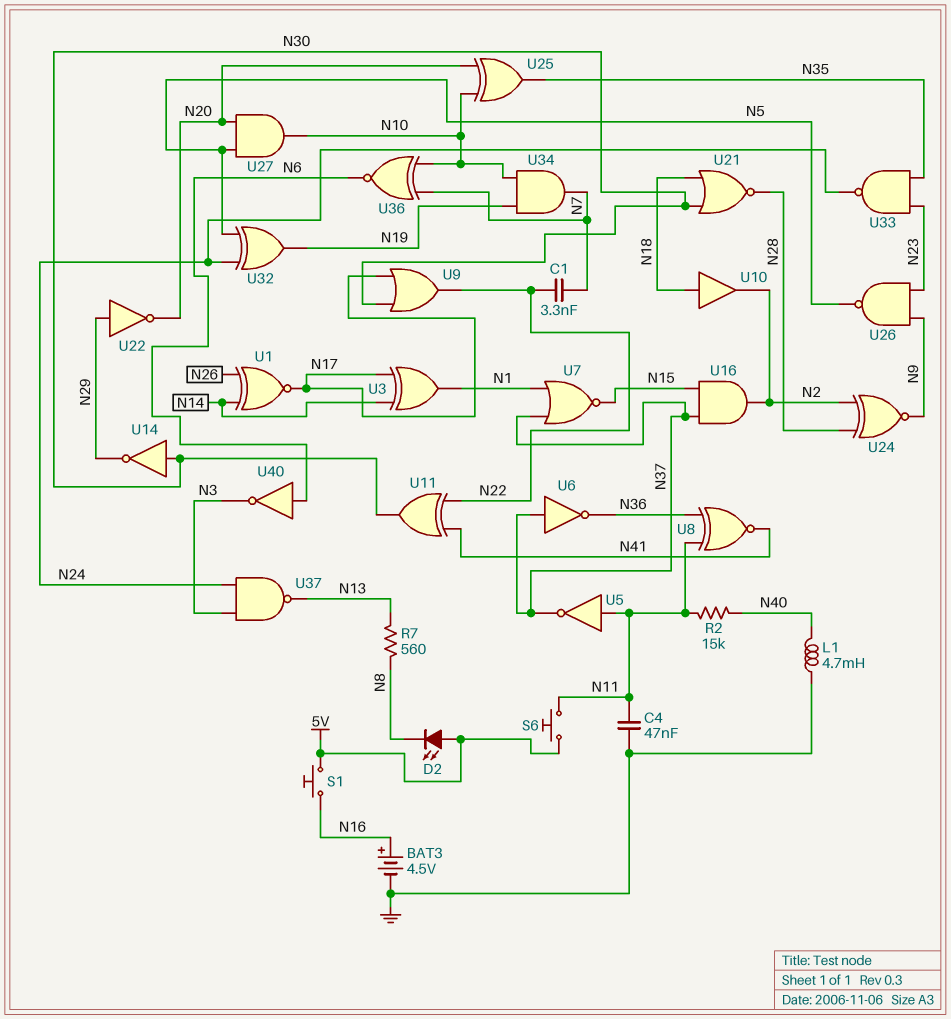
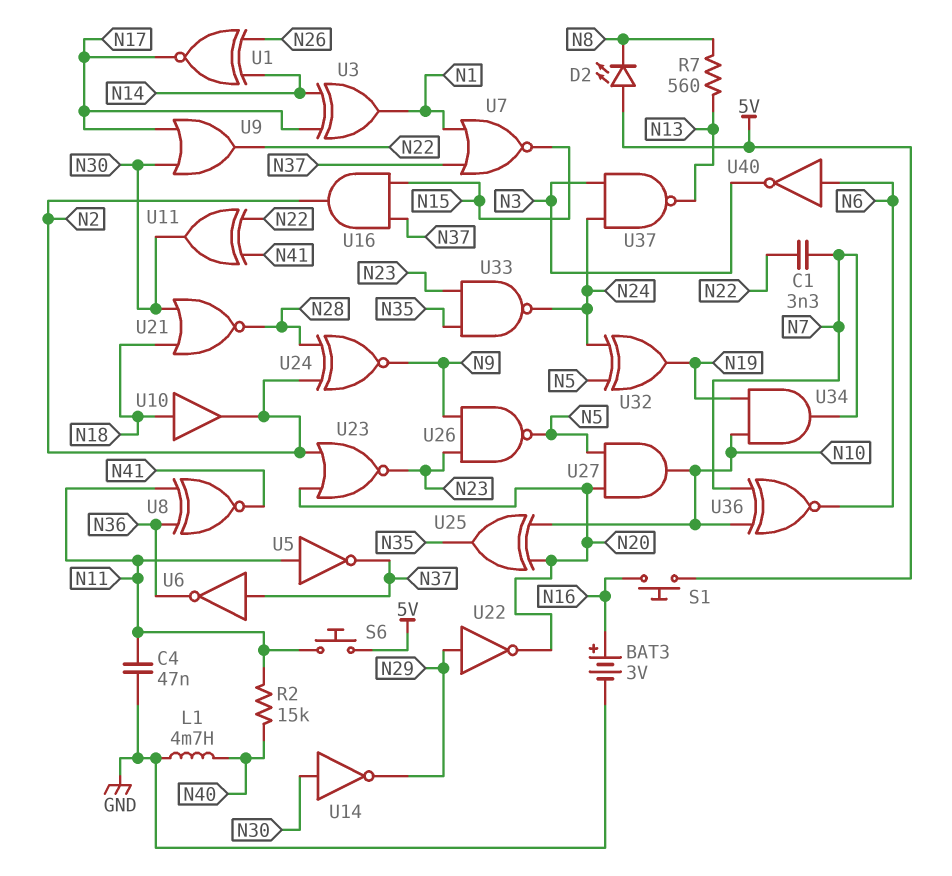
BAT3: 4.5V (plus N16, minus GND) -> 3V (plus N16, minus GND)
U23: none -> NOR (in N2, in N20, out N23)

